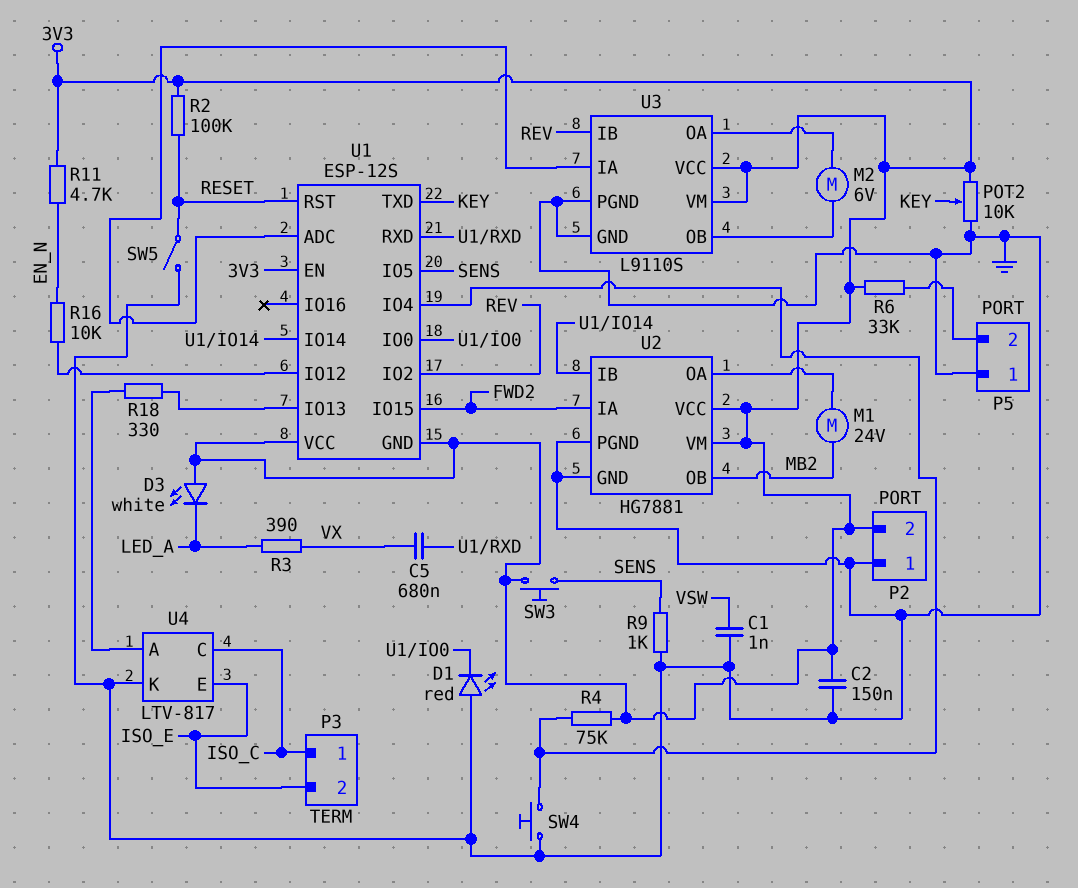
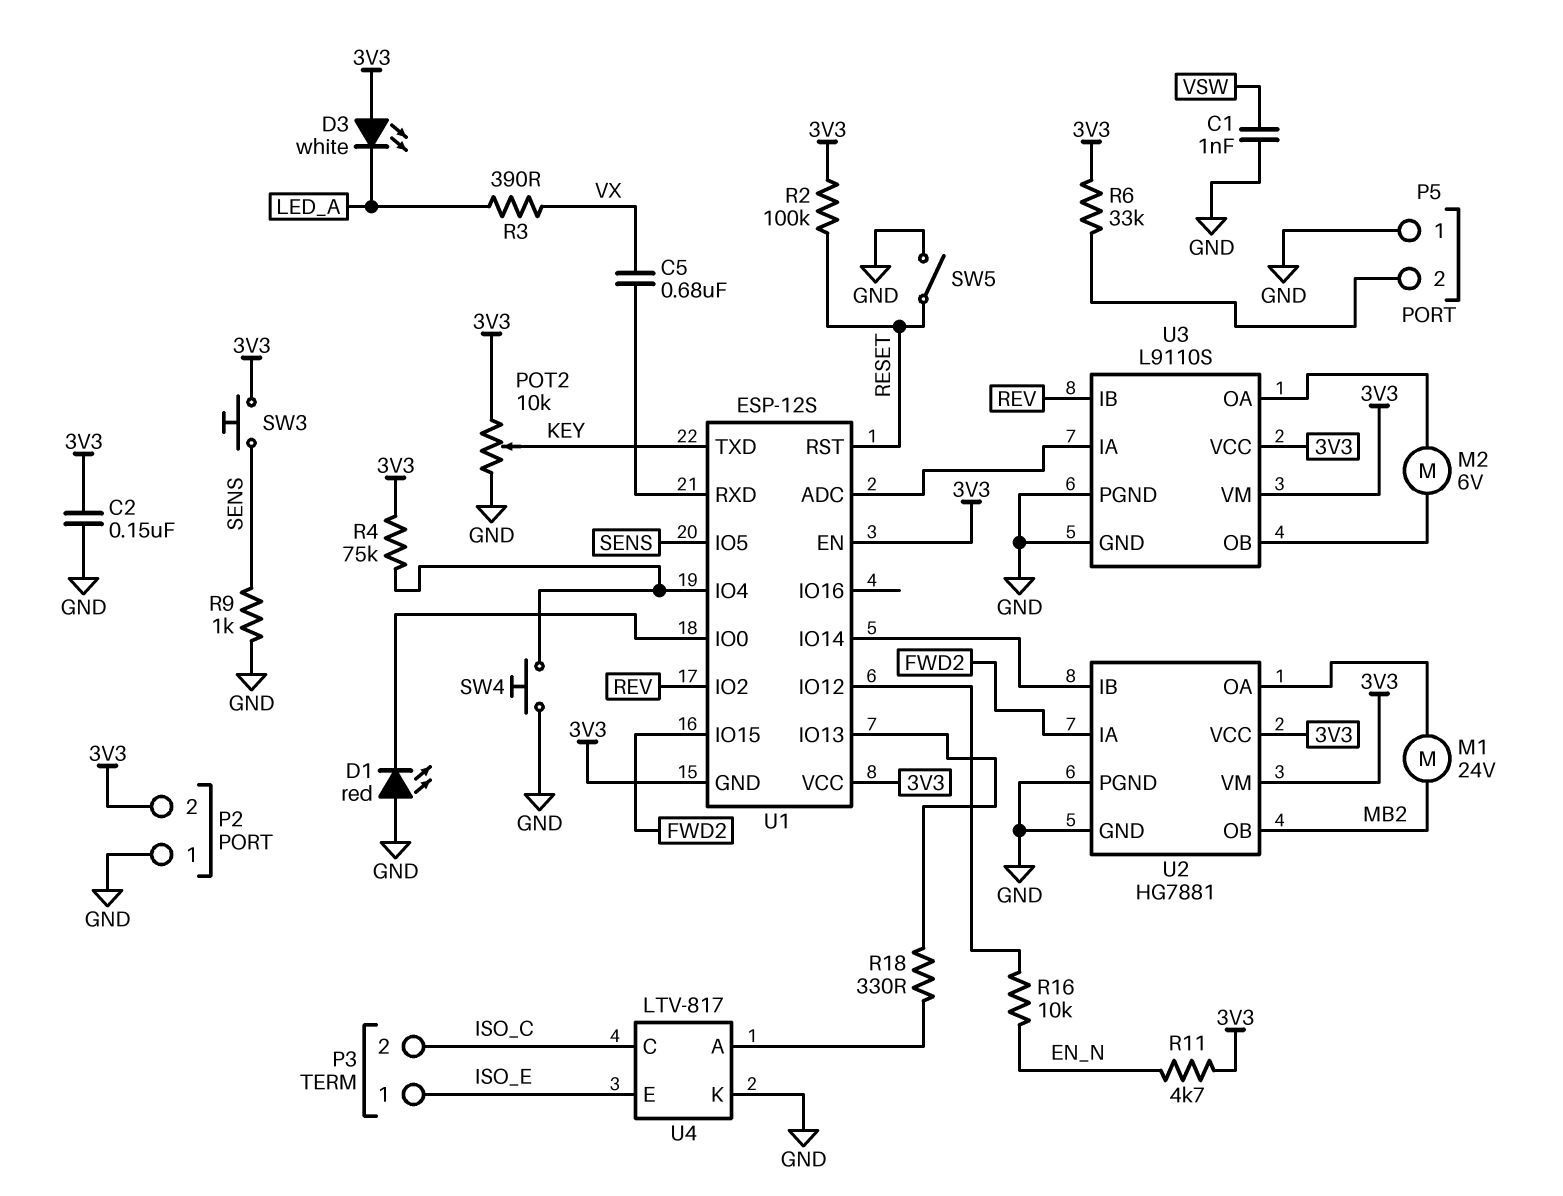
P3 pin 1: ISO_C -> ISO_E
P3 pin 2: ISO_E -> ISO_C

